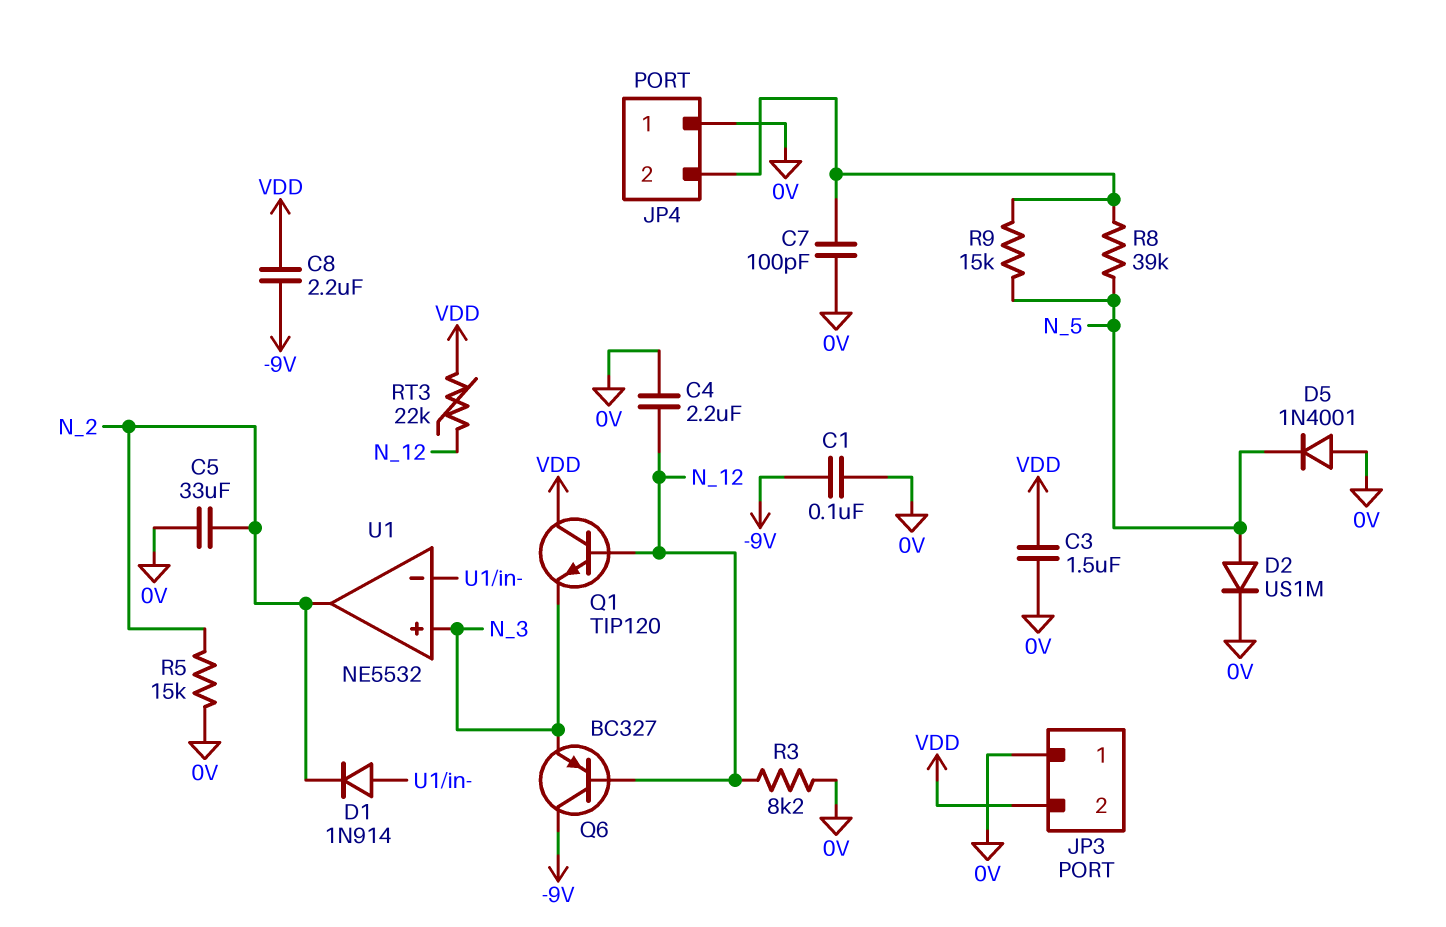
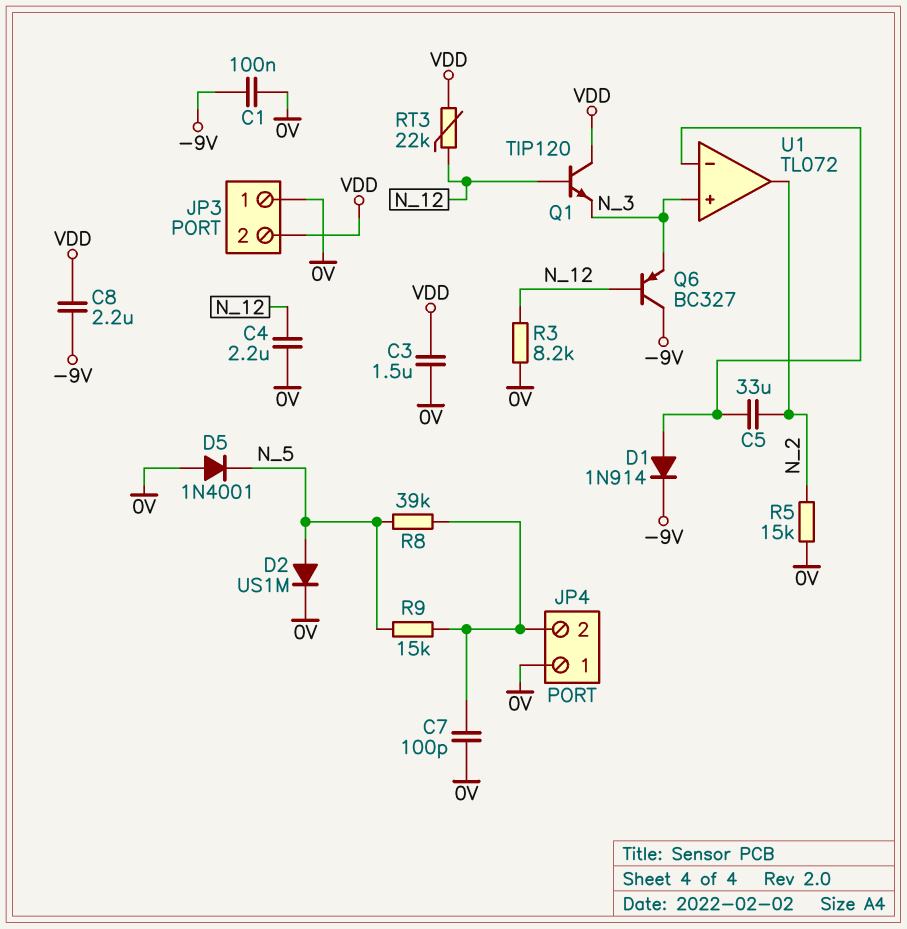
C5: 33uF (0V, N_2) -> 33uF (N_2, U1/in-)
D1: diode 1N914 (A U1/in-, K N_2) -> diode 1N914 (A U1/in-, K -9V)
U1: NE5532 -> TL072

